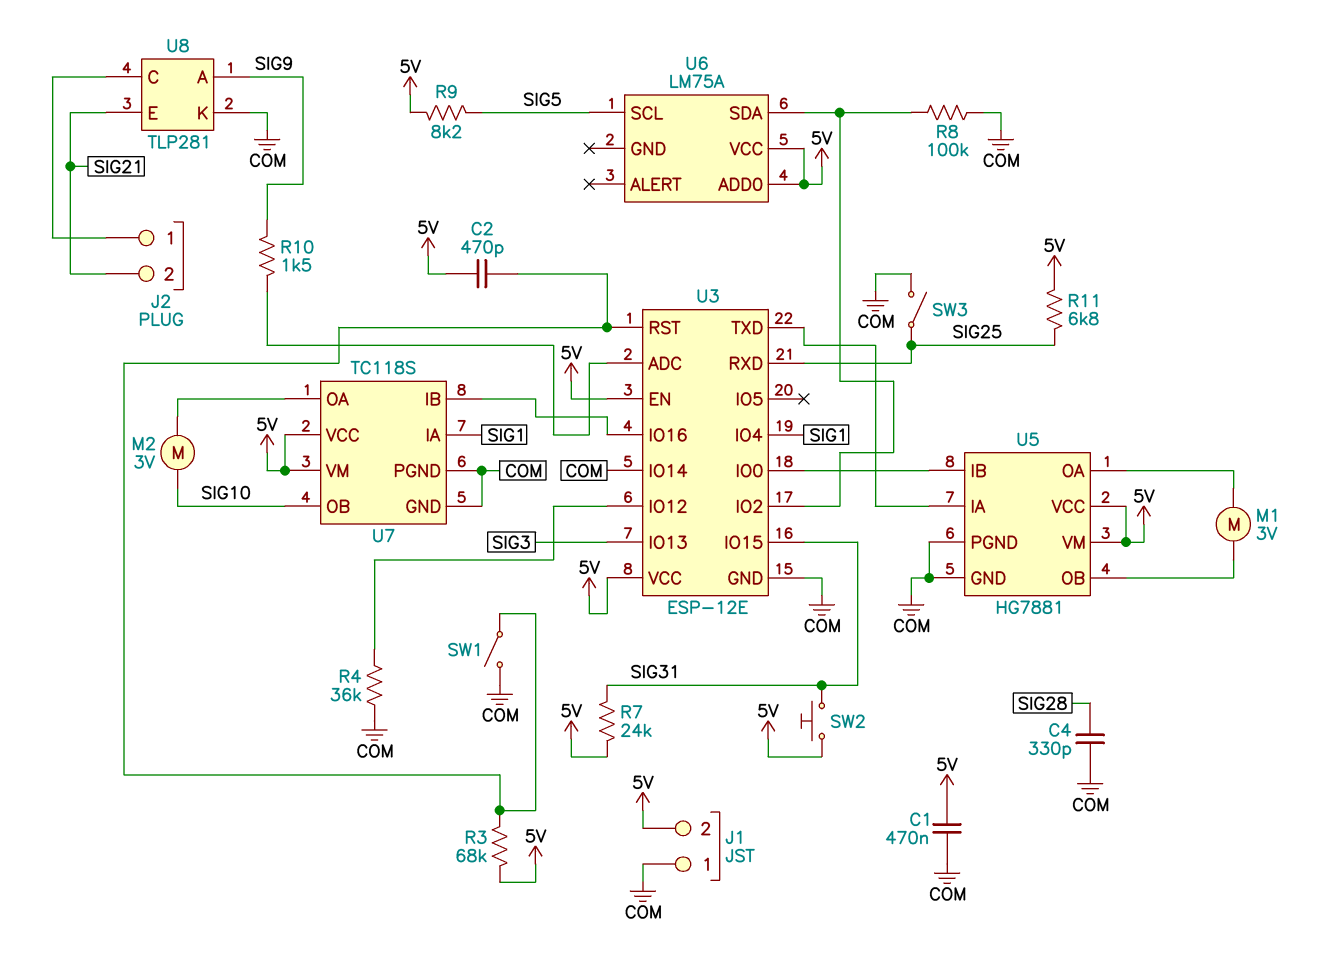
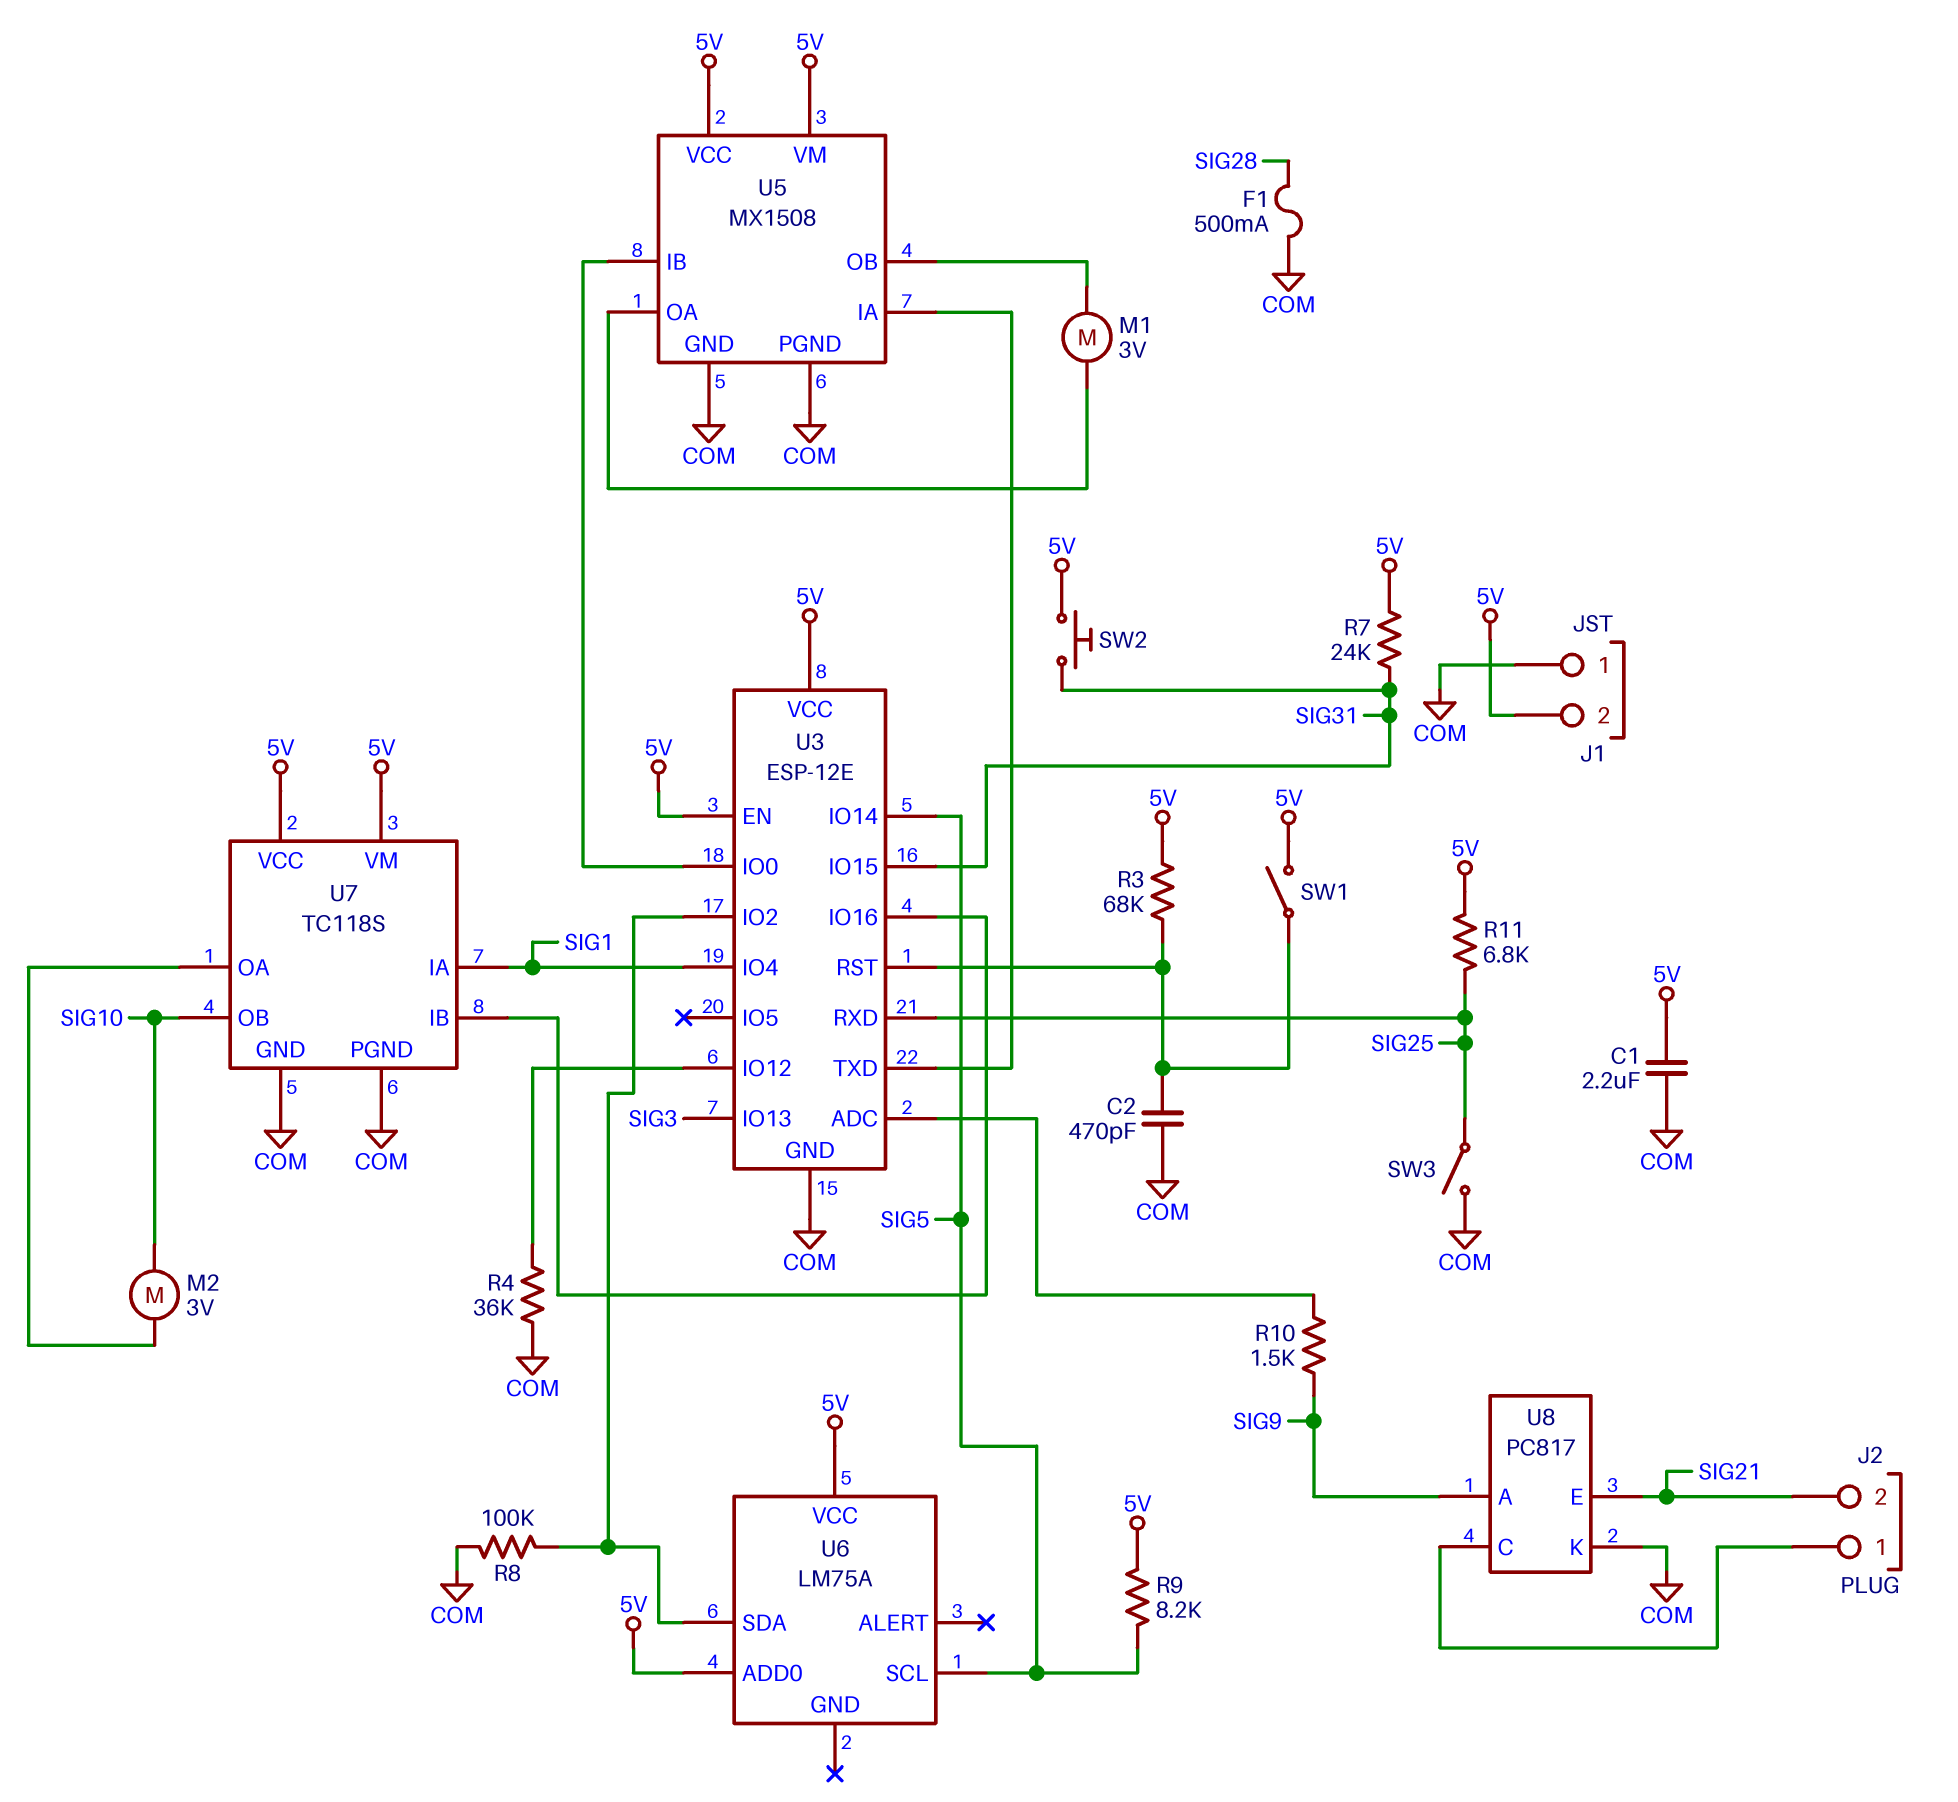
C1: 470nF (5V, COM) -> 2.2uF (5V, COM)
C2: 470pF (5V, U3/RST) -> 470pF (COM, U3/RST)
C4: 330pF (COM, SIG28) -> none
F1: none -> 500mA (COM, SIG28)
SW1: switch (COM, U3/RST) -> switch (5V, U3/RST)
U3 pin IO14: COM -> SIG5
U5: HG7881 -> MX1508
U8: TLP281 -> PC817

